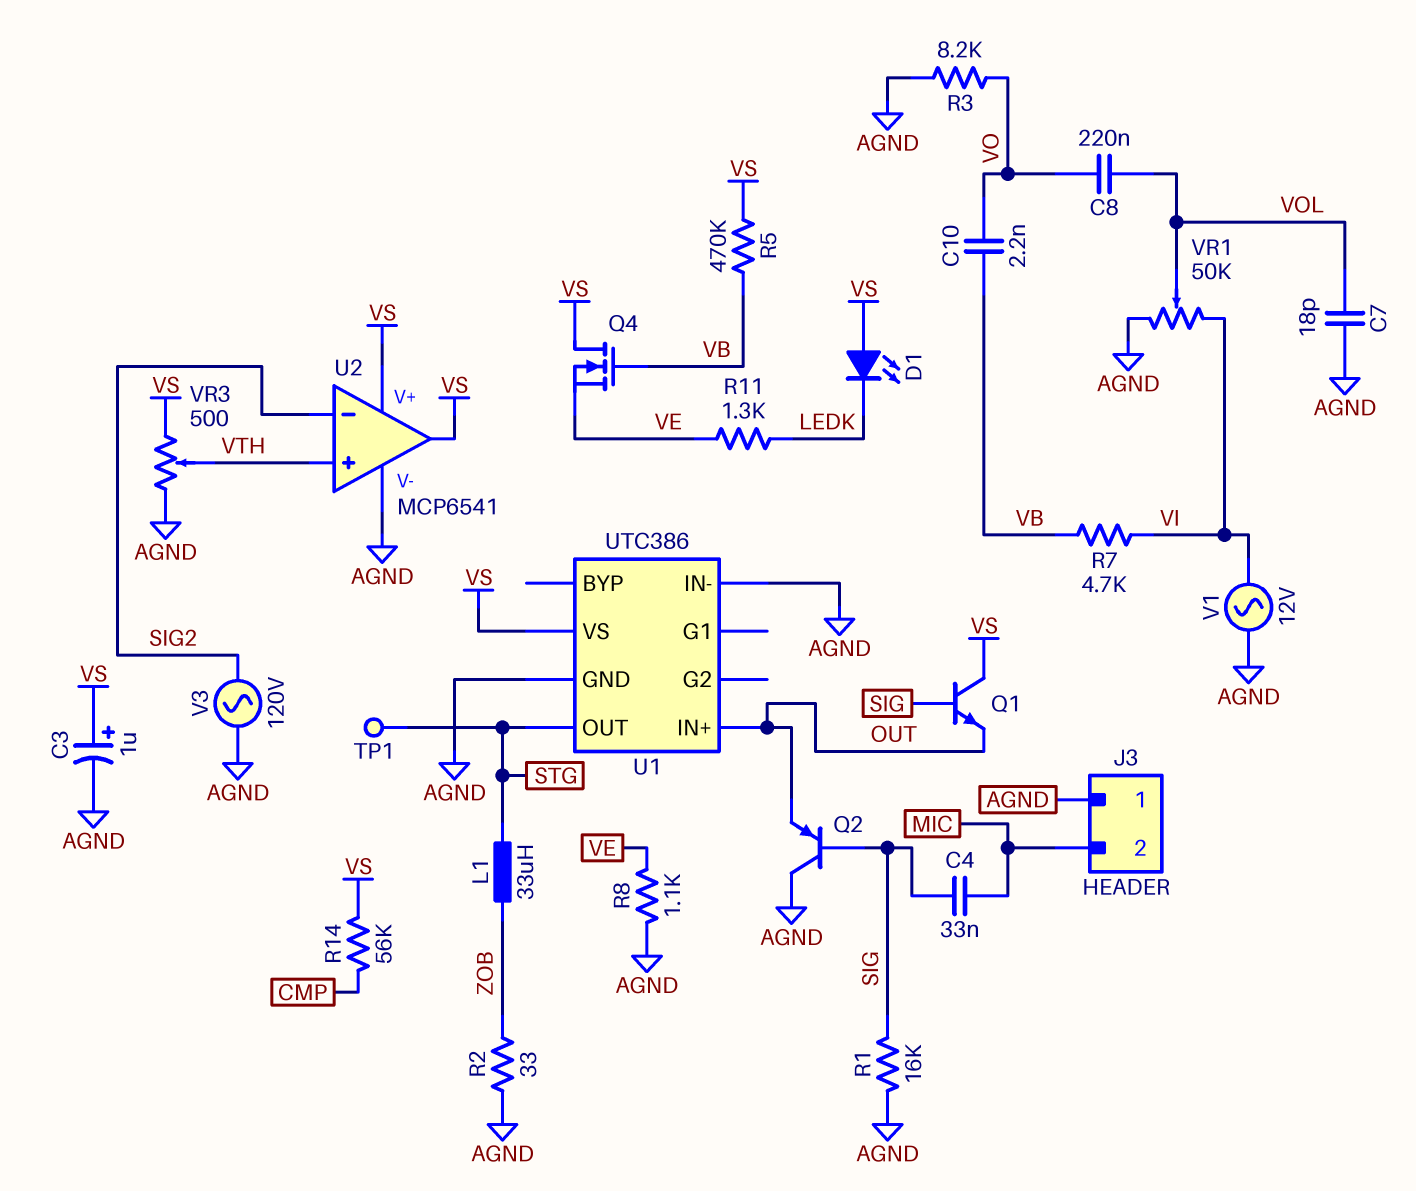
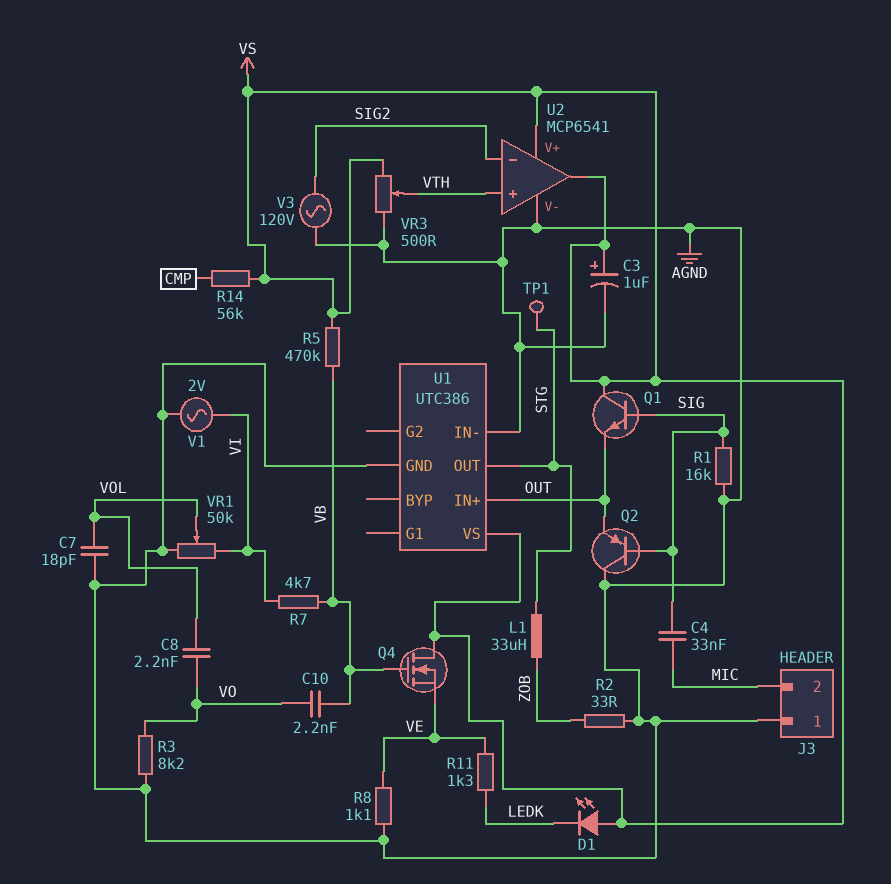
C8: 220nF (VO, VOL) -> 2.2nF (VO, VOL)
V1: AC 12V (AGND, VI) -> AC 2V (AGND, VI)

